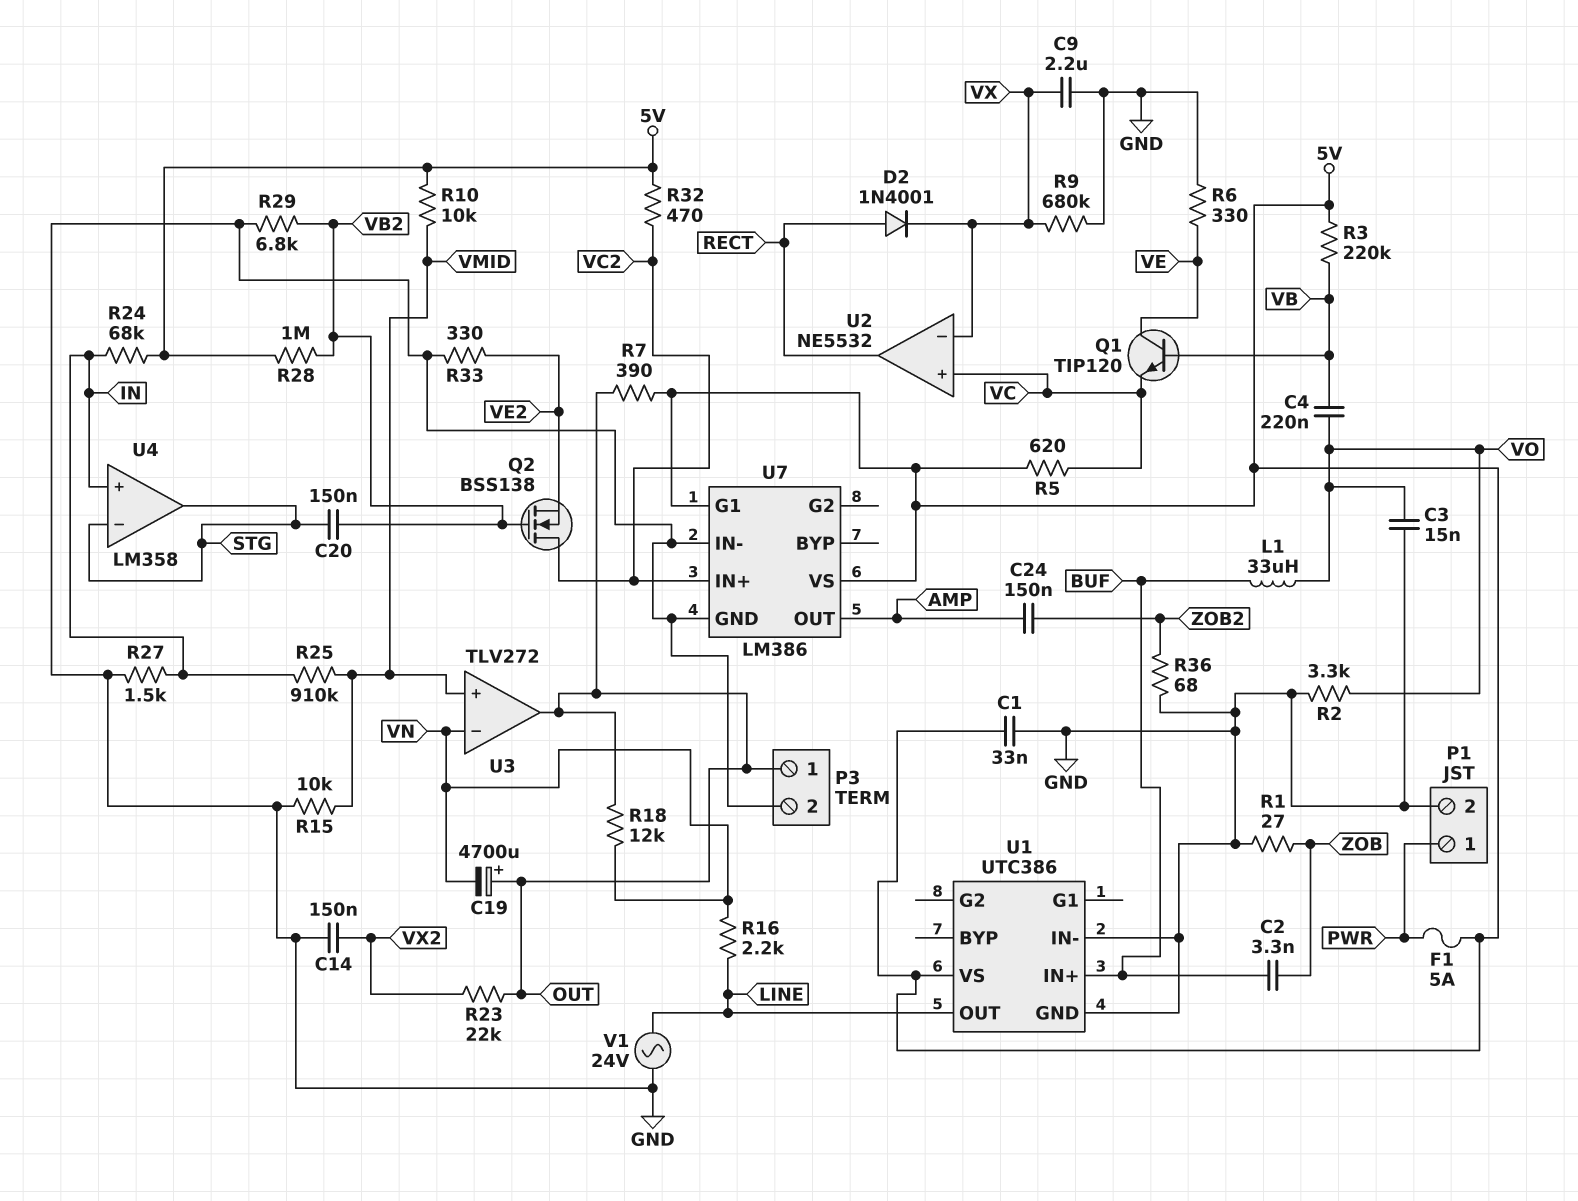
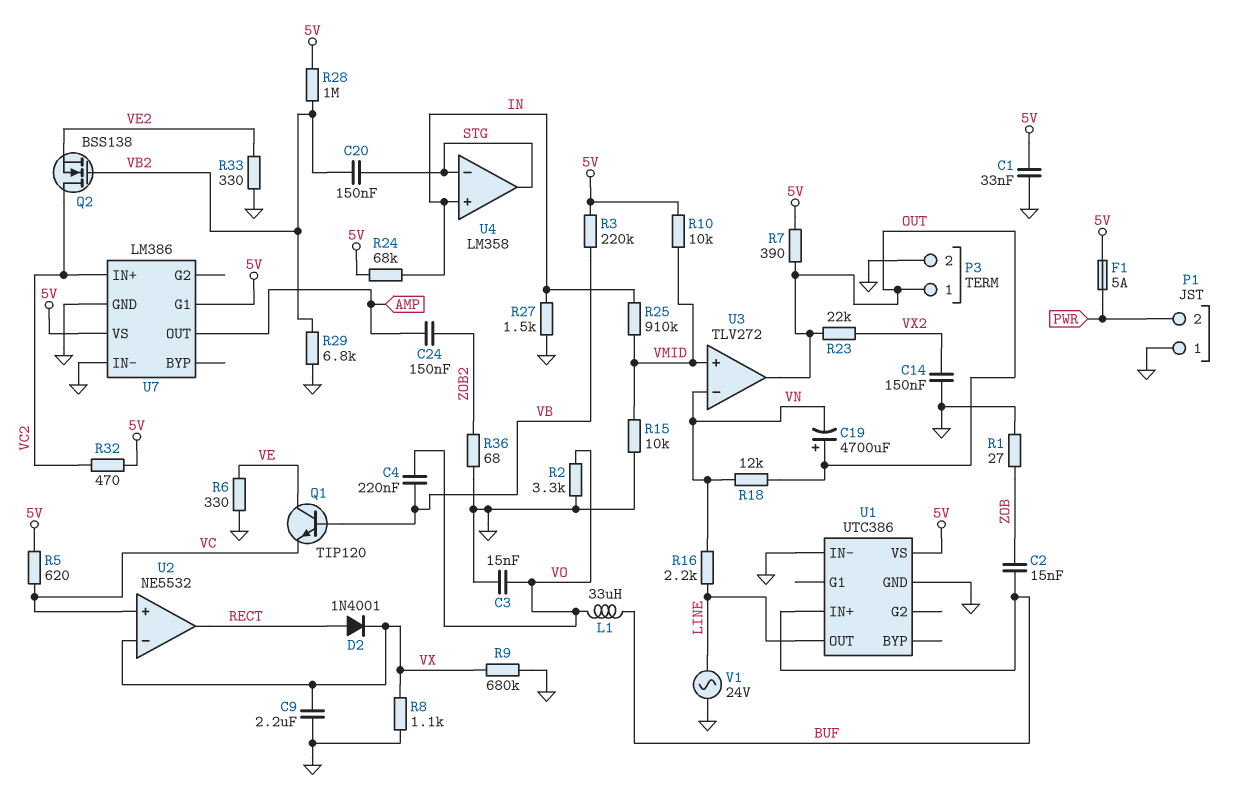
C2: 3.3nF (BUF, ZOB) -> 15nF (BUF, ZOB)
P1 pin 1: PWR -> GND
P1 pin 2: GND -> PWR
R8: none -> 1.1k (GND, VX)

